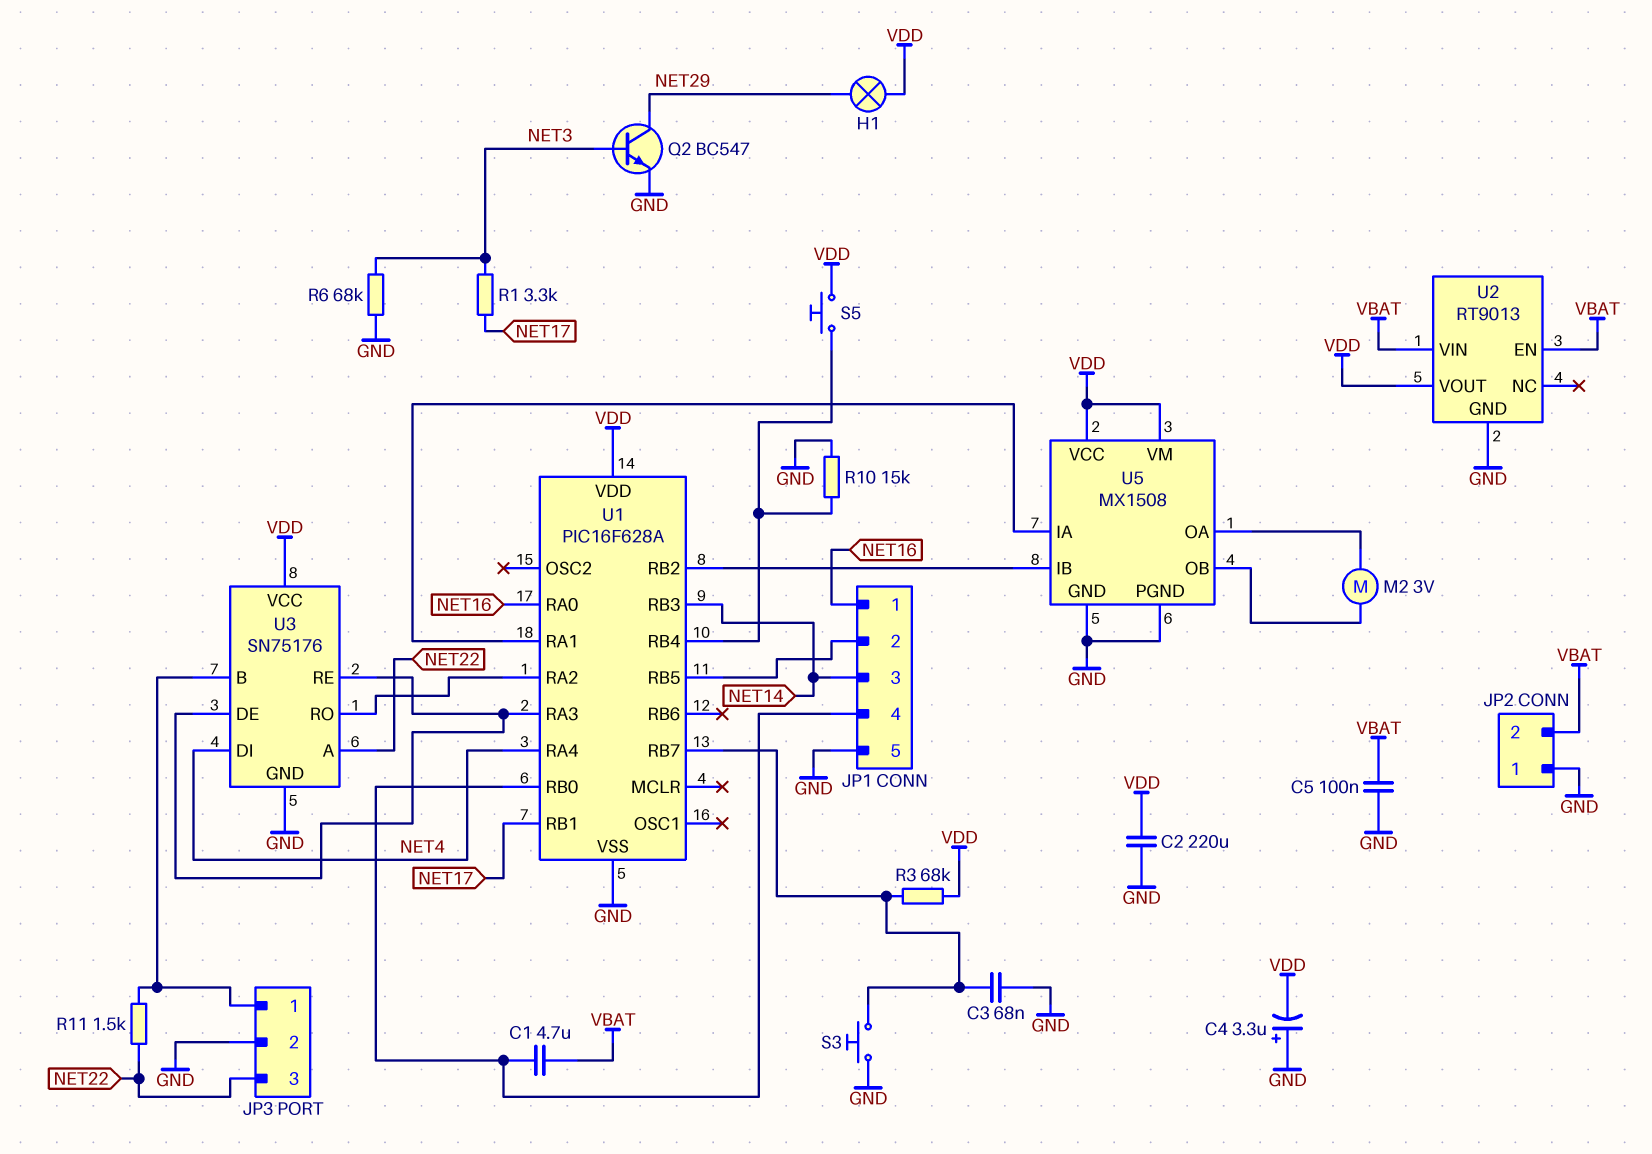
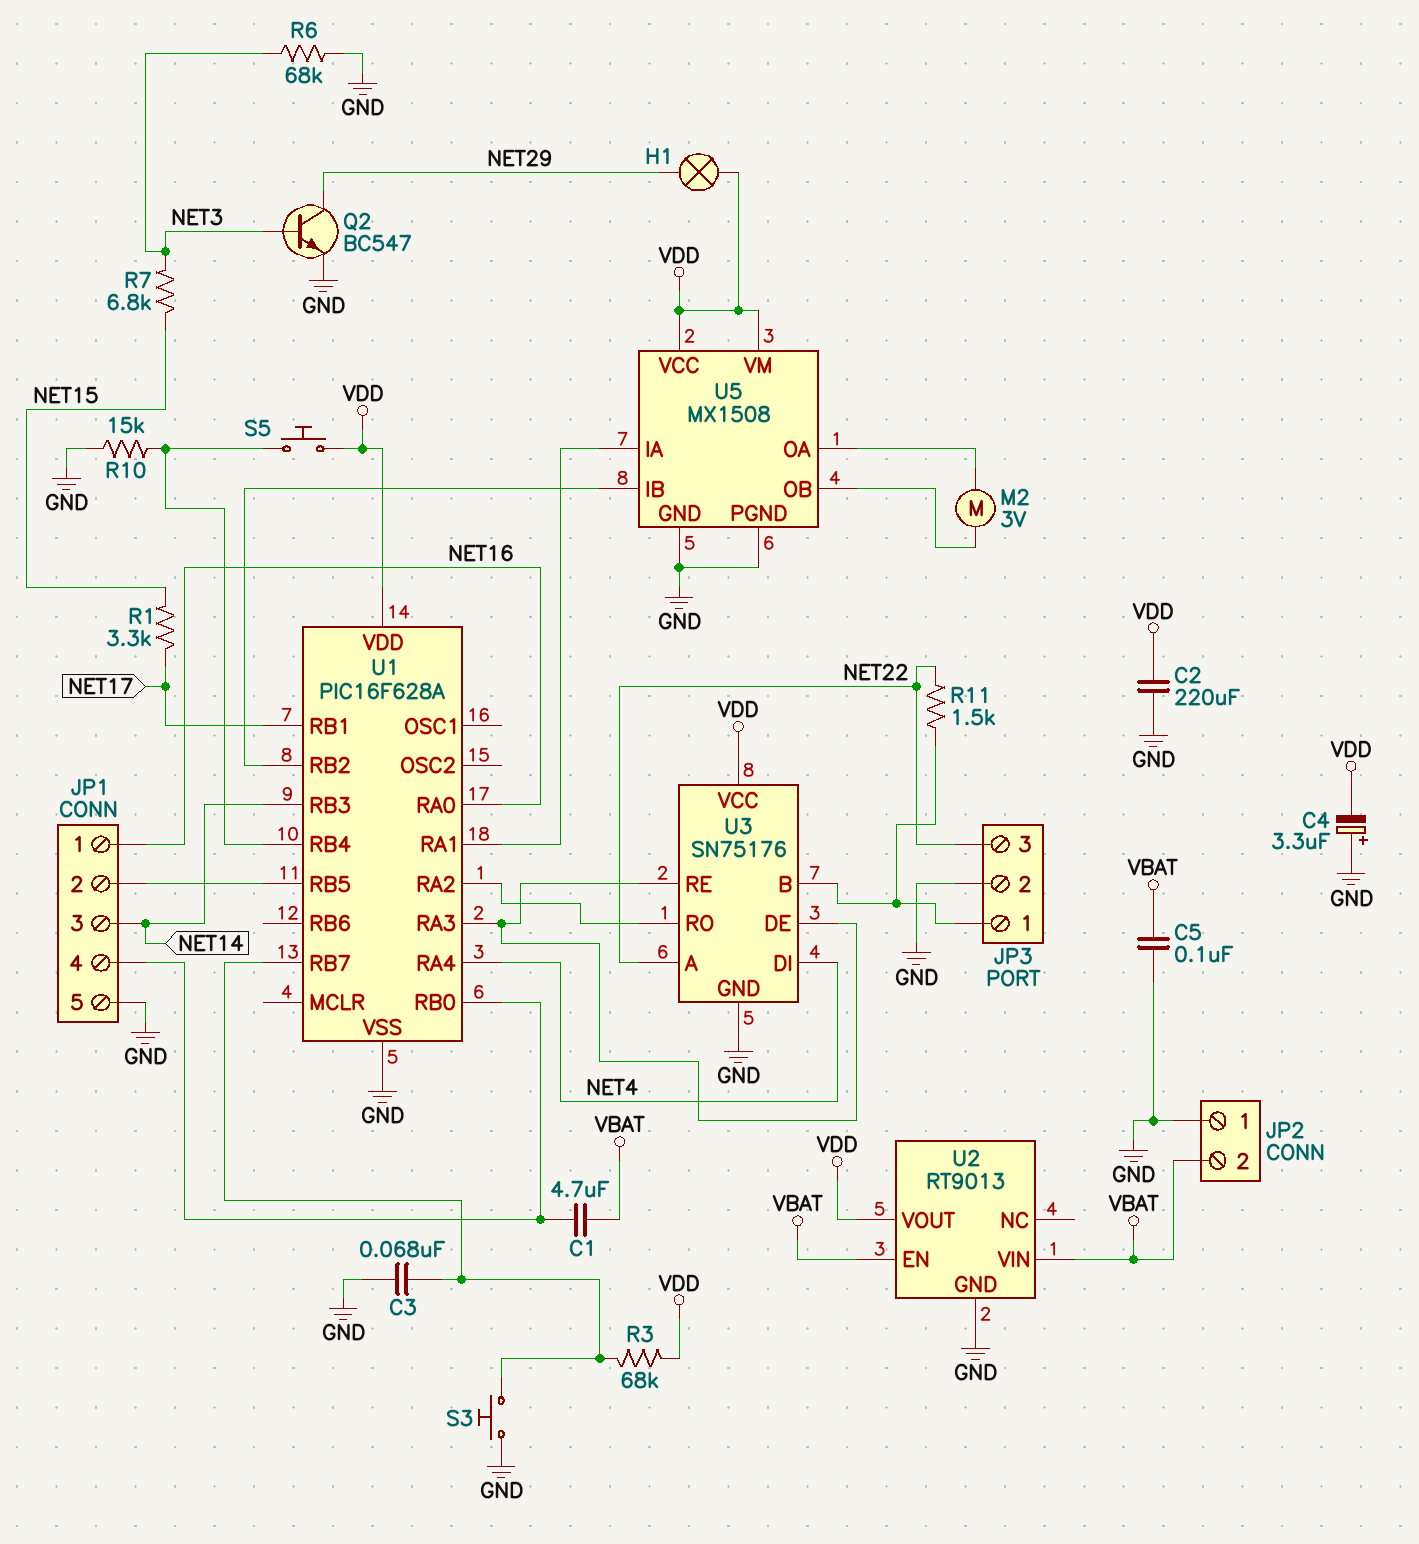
R1: 3.3k (NET3, NET17) -> 3.3k (NET15, NET17)
R7: none -> 6.8k (NET3, NET15)

